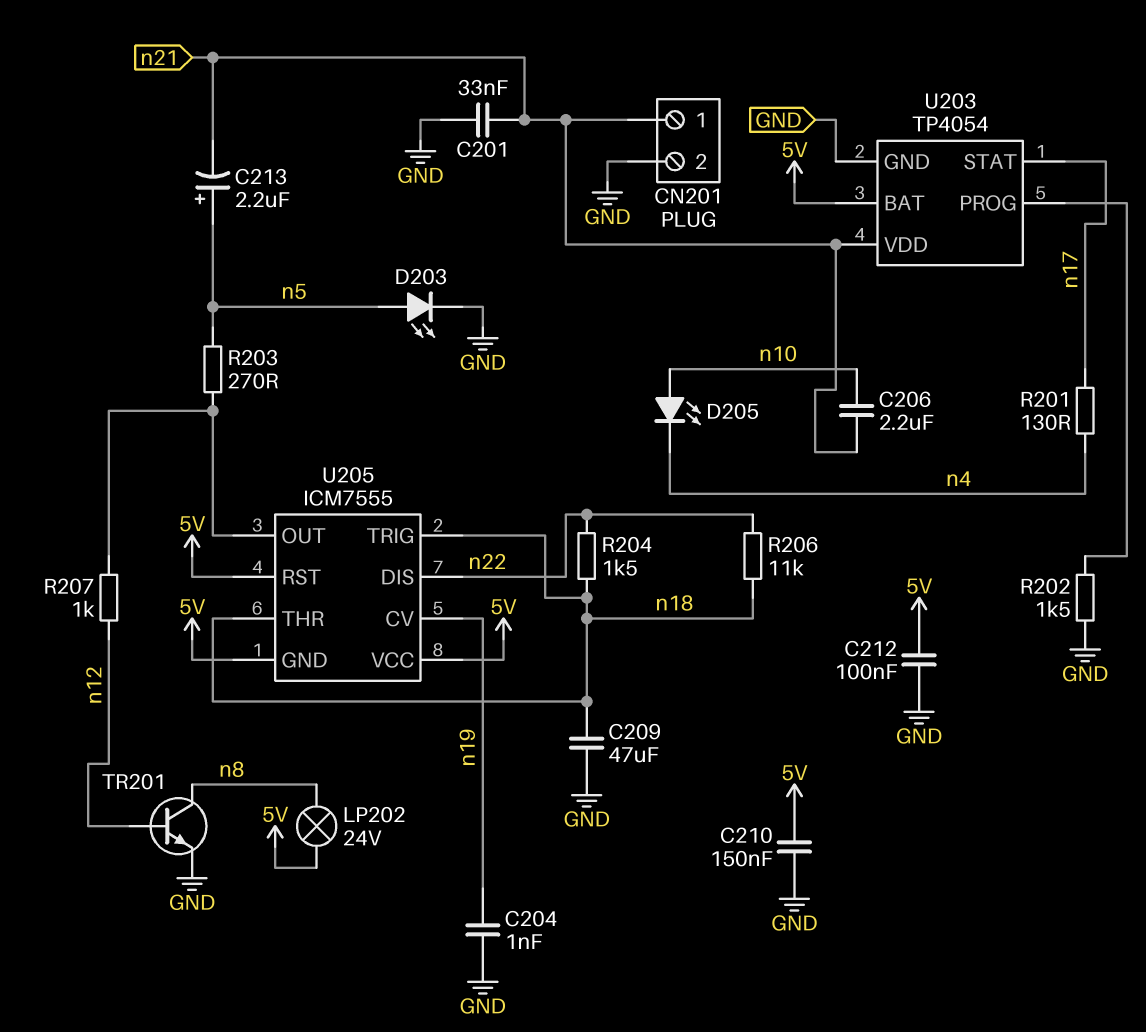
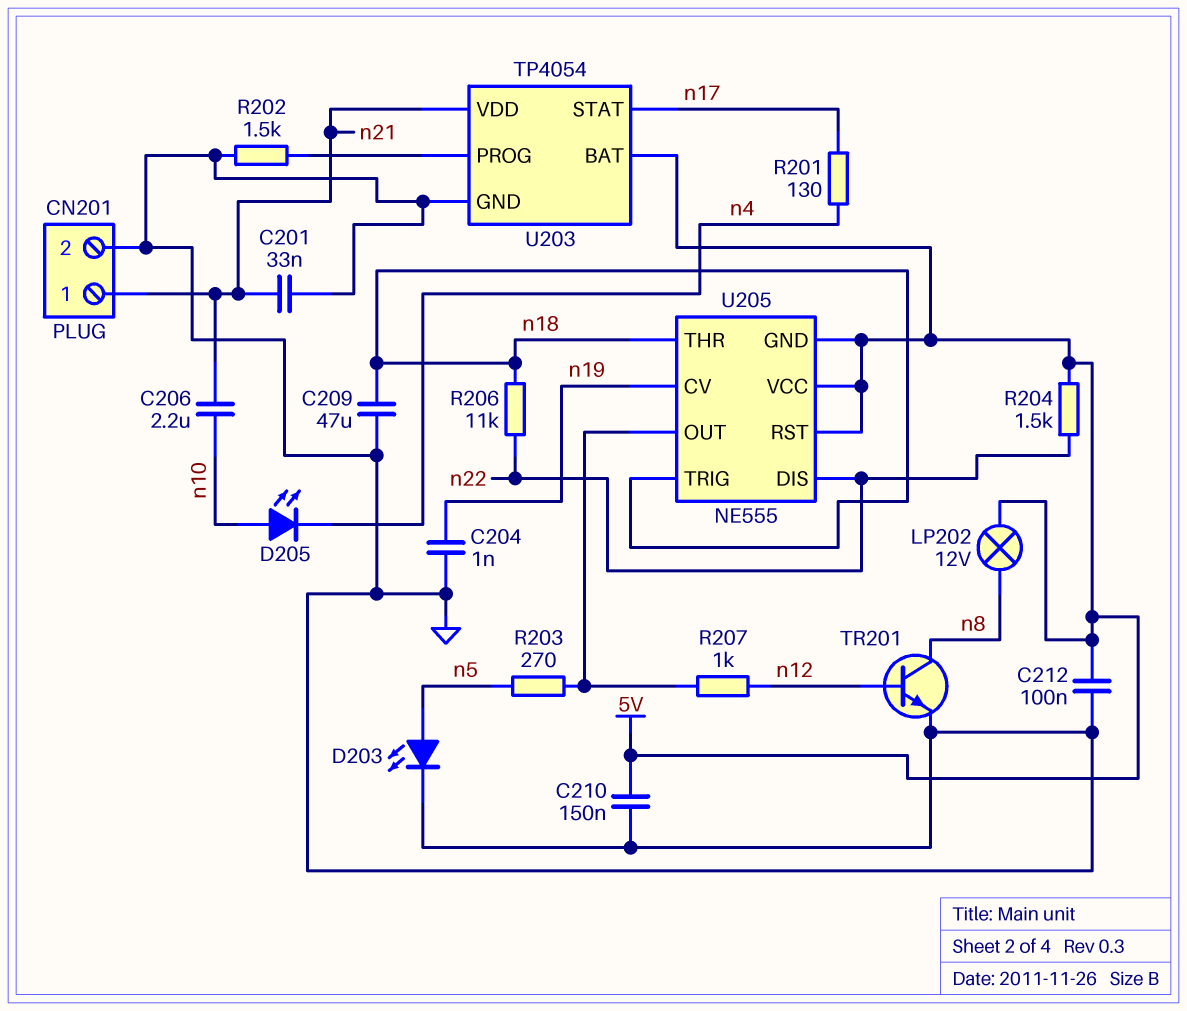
C213: 2.2uF (plus n5, minus n21) -> none
LP202: lamp 24V (5V, n8) -> lamp 12V (5V, n8)
R204: 1.5k (n18, n22) -> 1.5k (5V, n22)
U205: ICM7555 -> NE555

